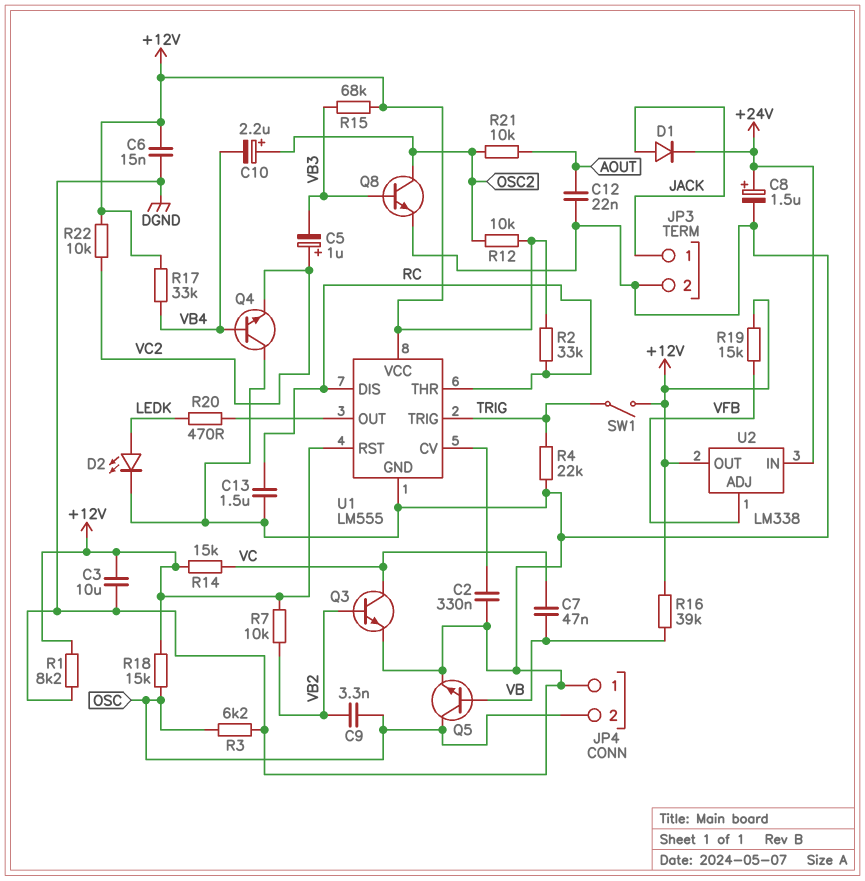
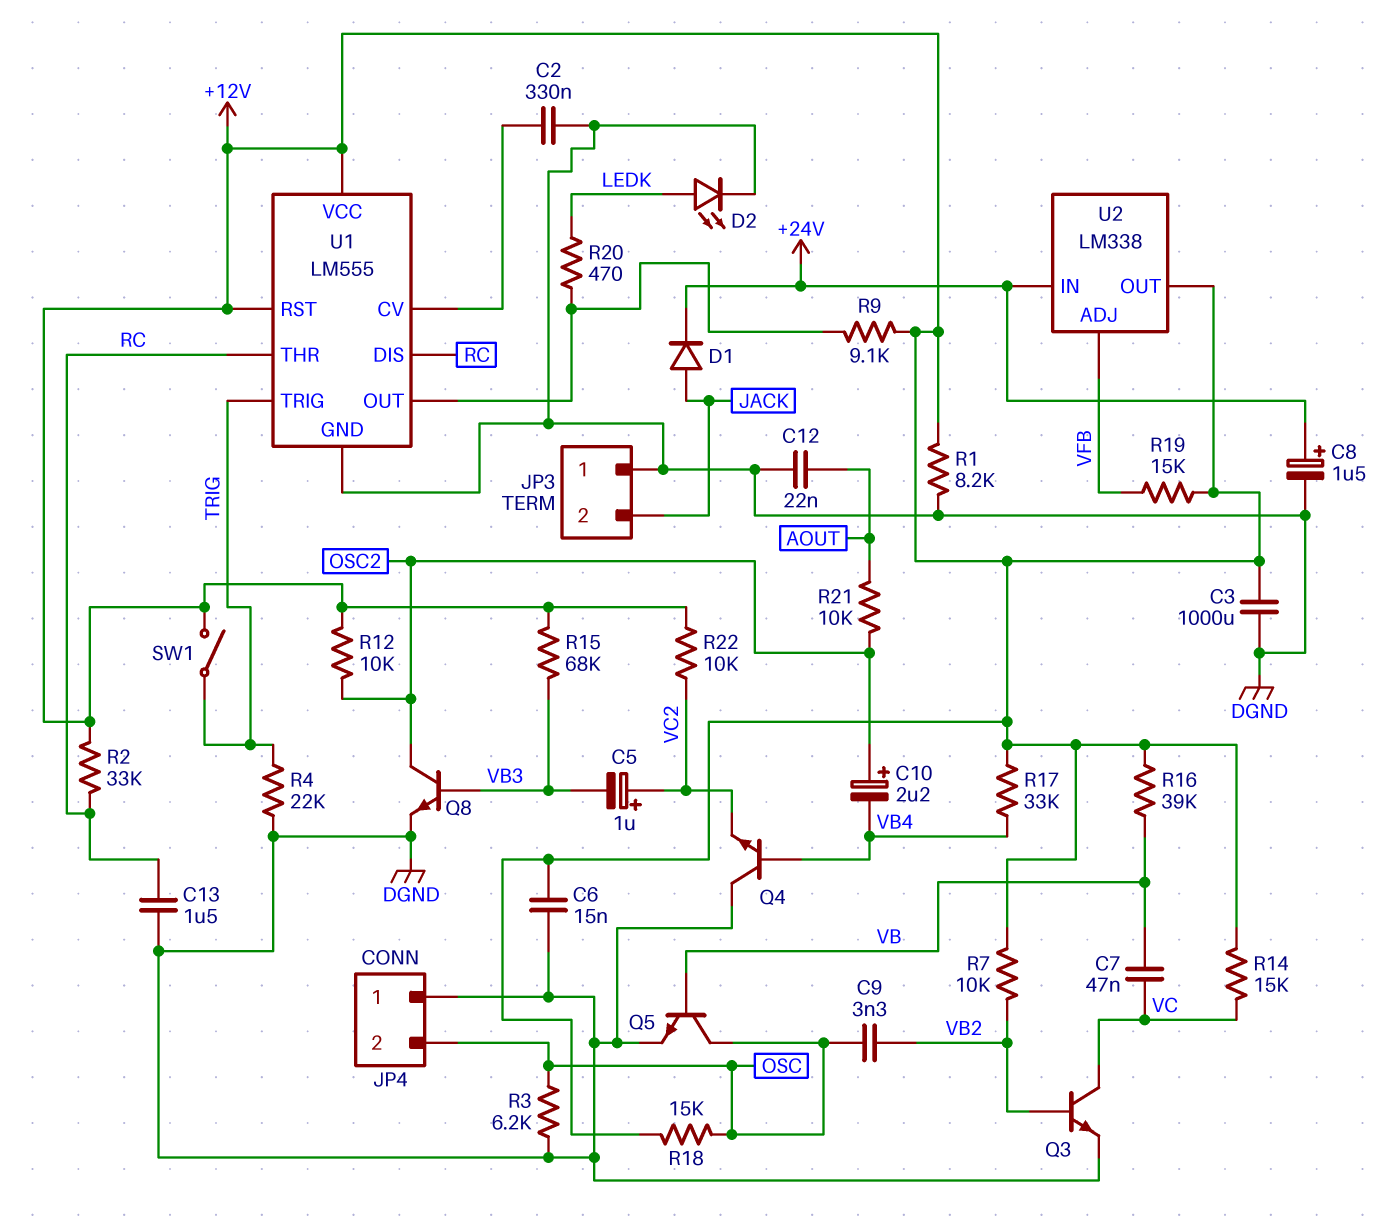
C3: 10uF (+12V, DGND) -> 1000uF (+12V, DGND)
JP3 pin 1: JACK -> DGND
JP3 pin 2: DGND -> JACK
R9: none -> 9.1k (+12V, U1/OUT)

